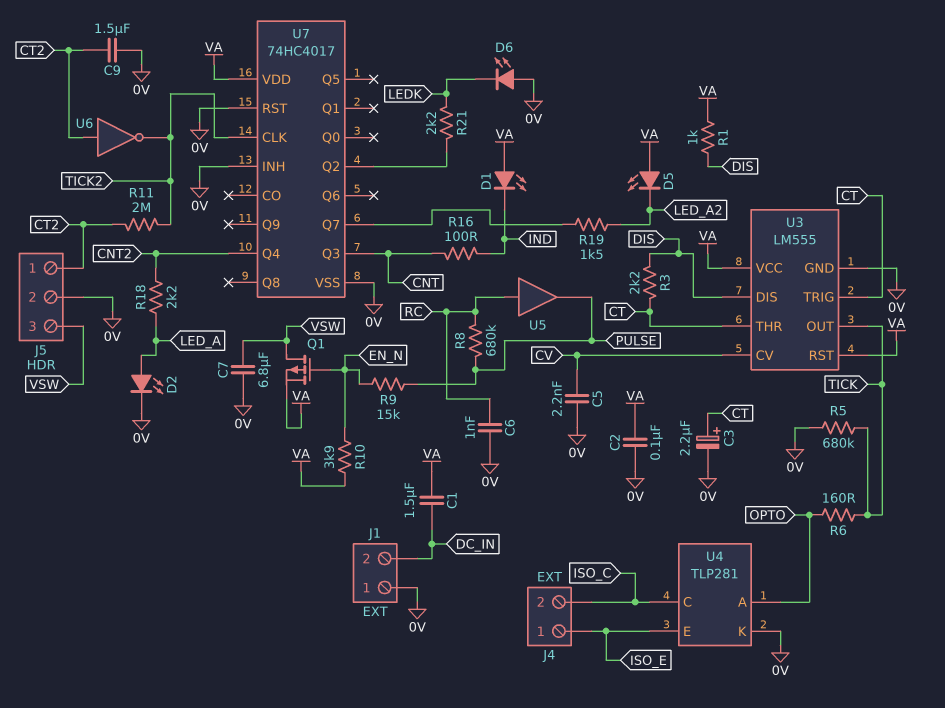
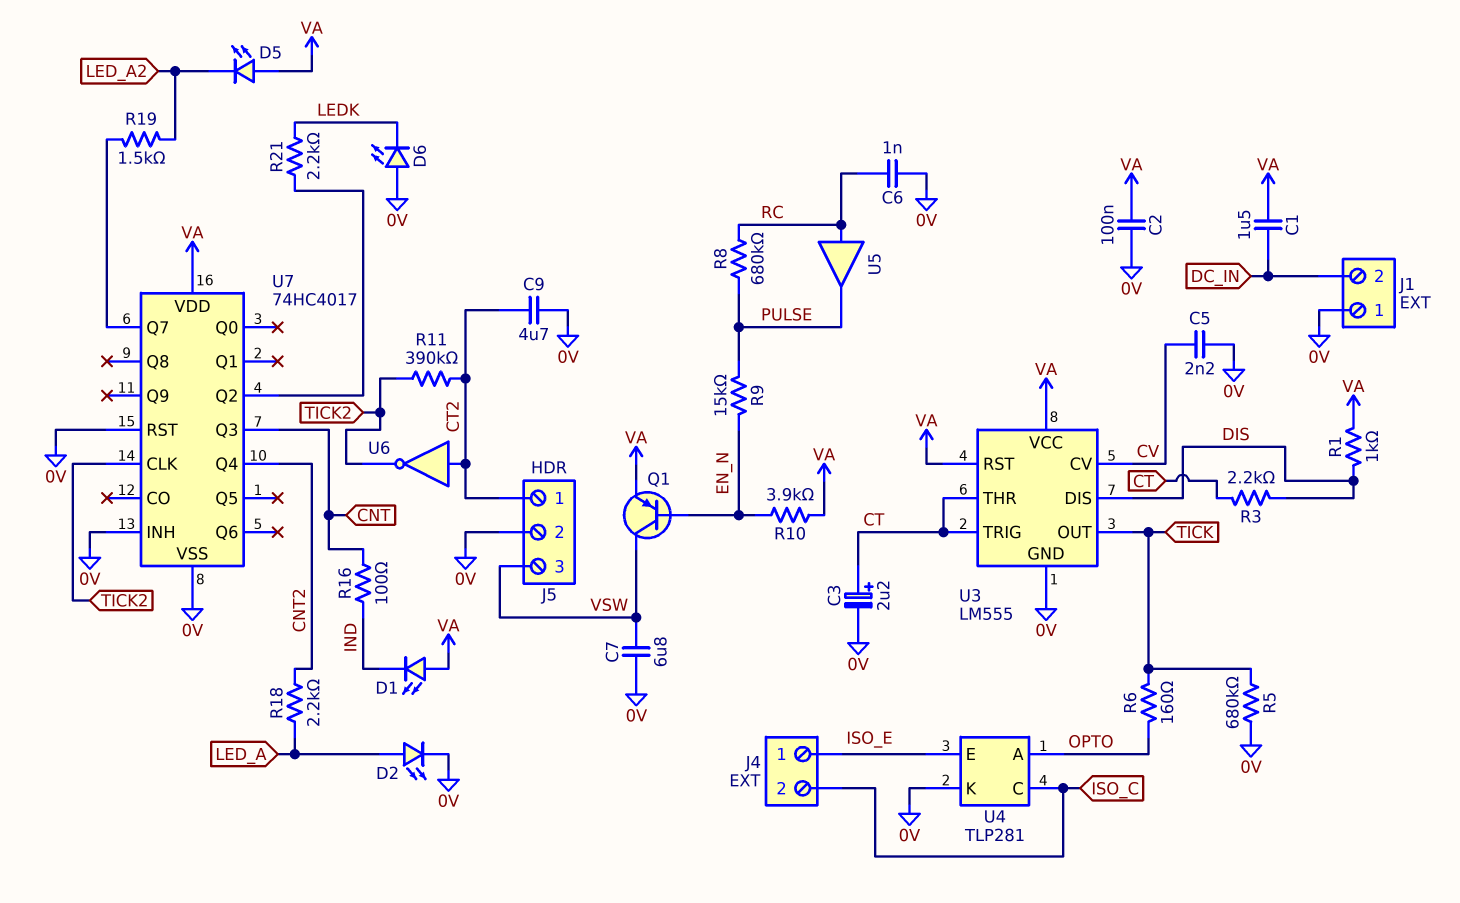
C9: 1.5uF (0V, CT2) -> 4.7uF (0V, CT2)
Q1: PMOS (G EN_N, D VSW, S VA) -> PNP (B EN_N, C VSW, E VA)
R11: 2M (CT2, TICK2) -> 390k (CT2, TICK2)

